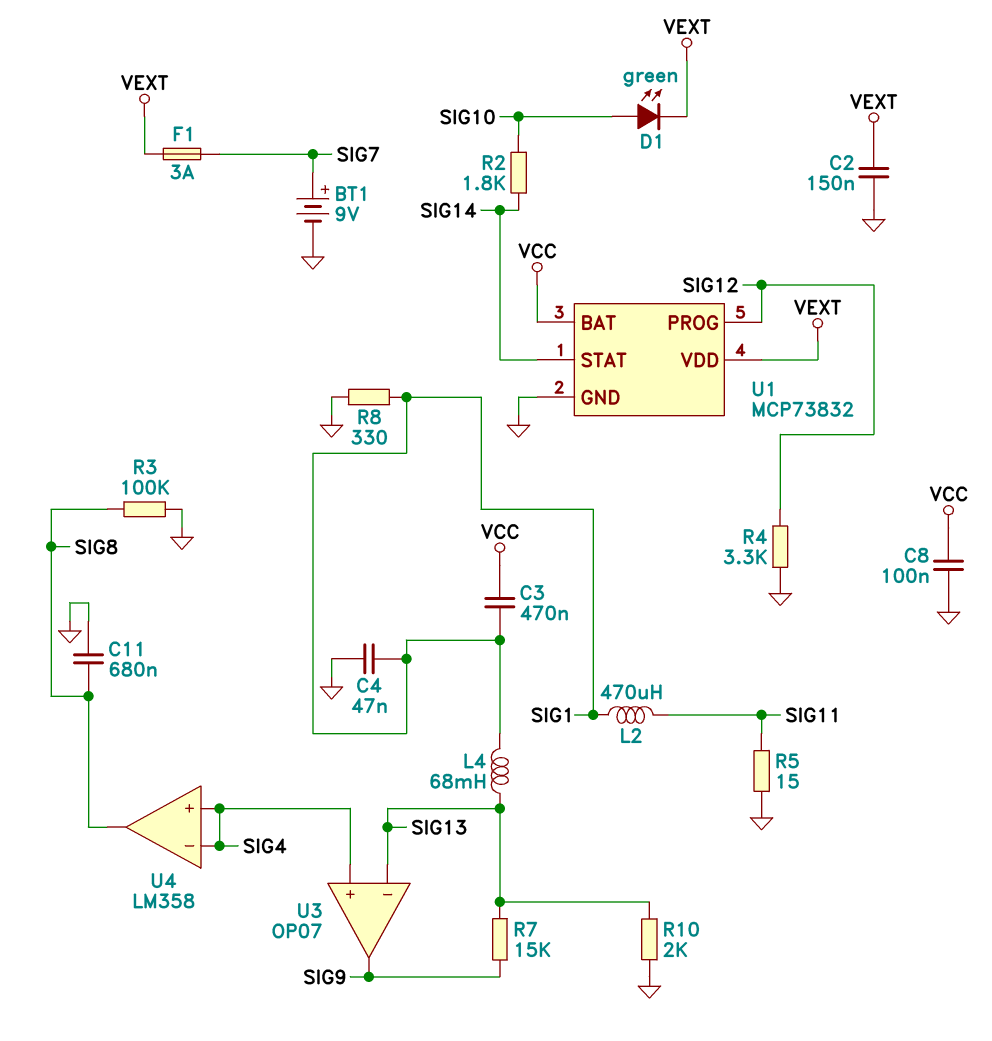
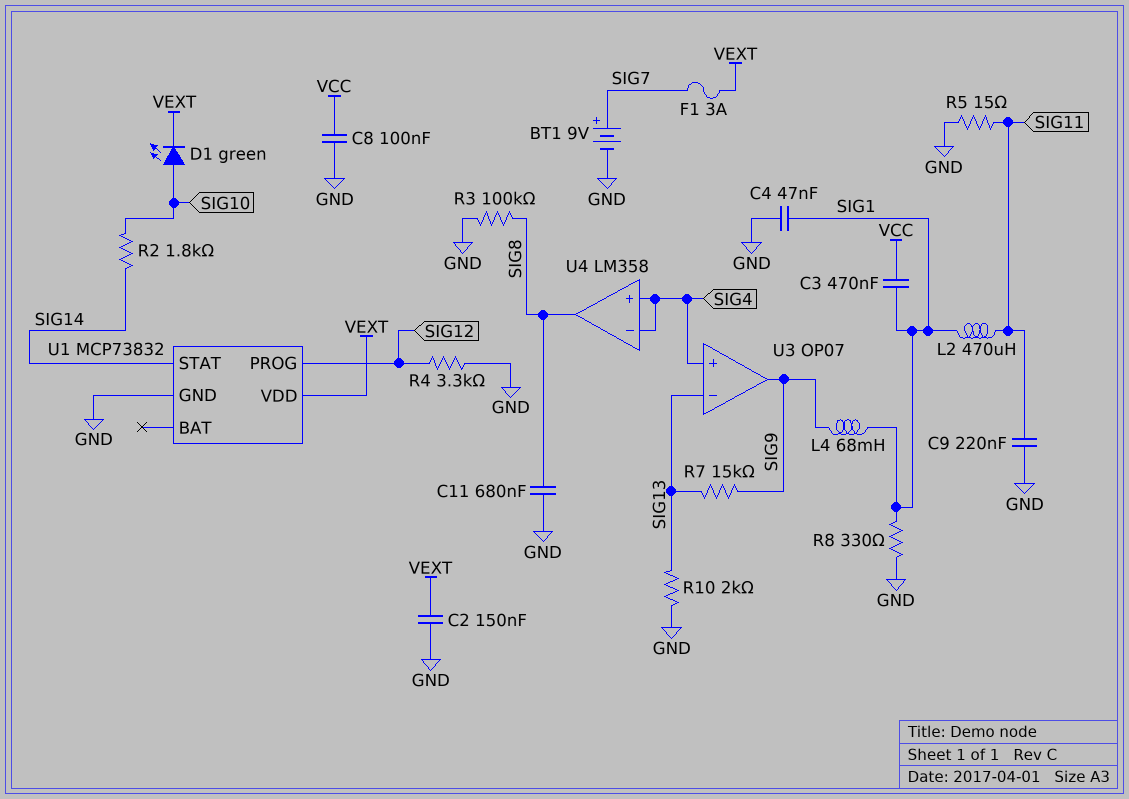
C9: none -> 220nF (GND, SIG11)
L4: 68mH (SIG1, SIG13) -> 68mH (SIG1, SIG9)
U1 pin BAT: VCC -> none

